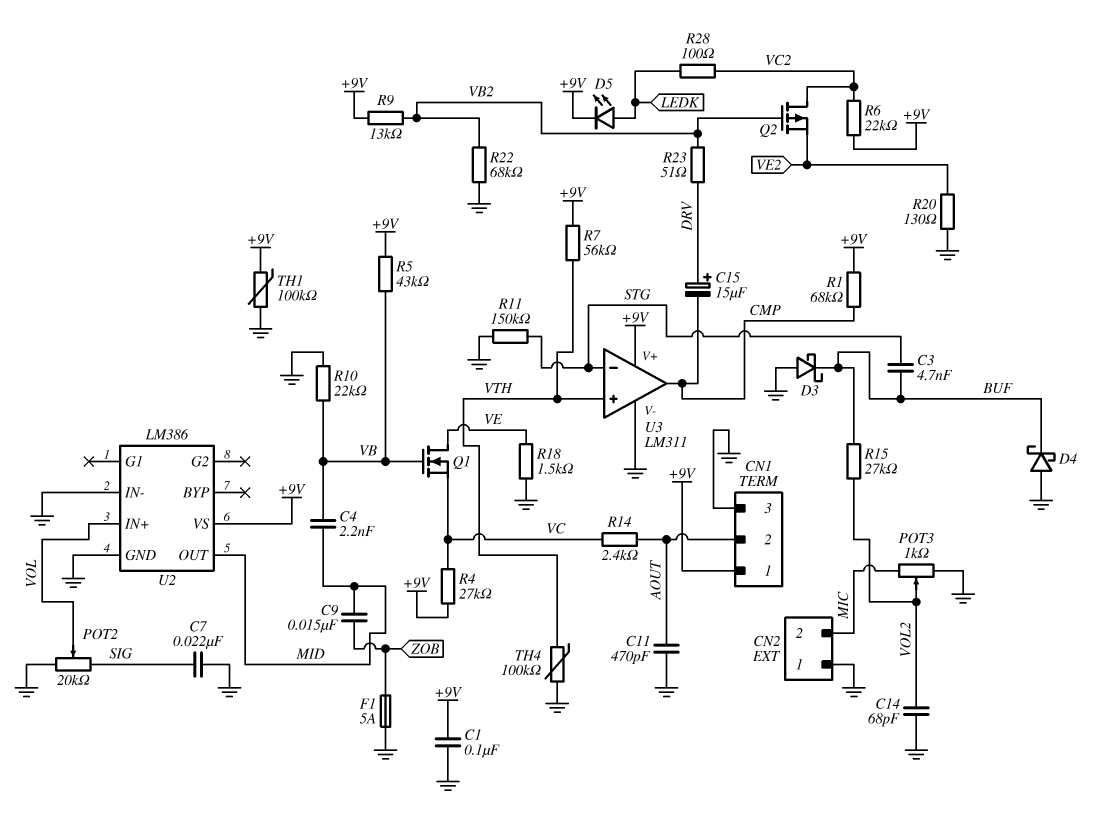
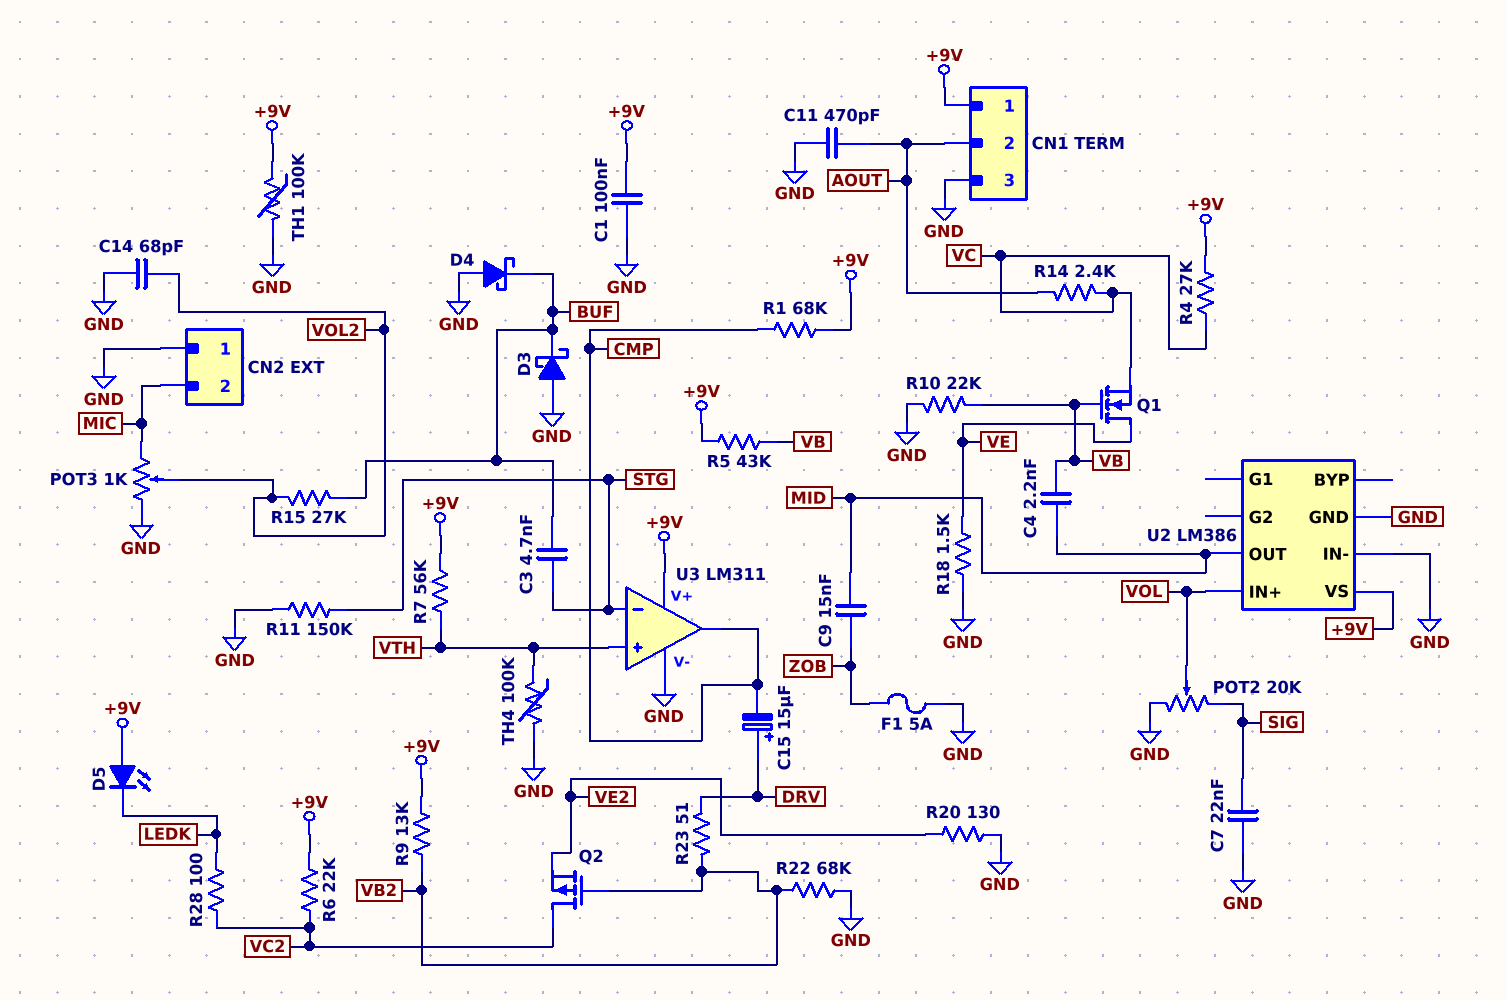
D5: LED (A LEDK, K +9V) -> LED (A +9V, K LEDK)

